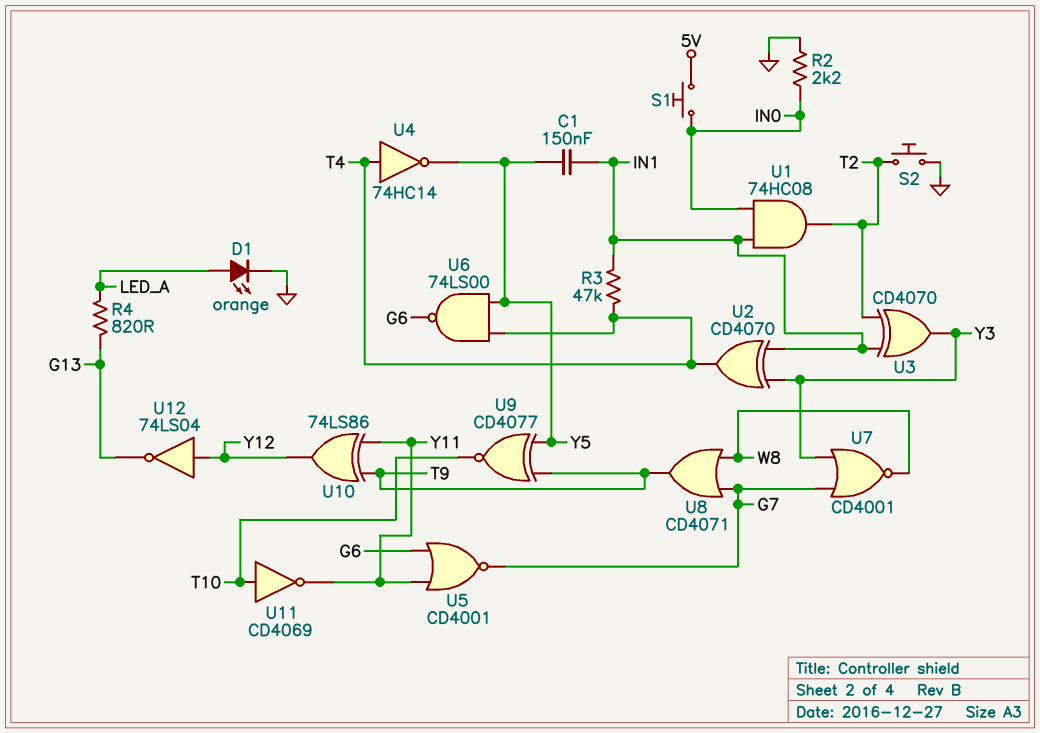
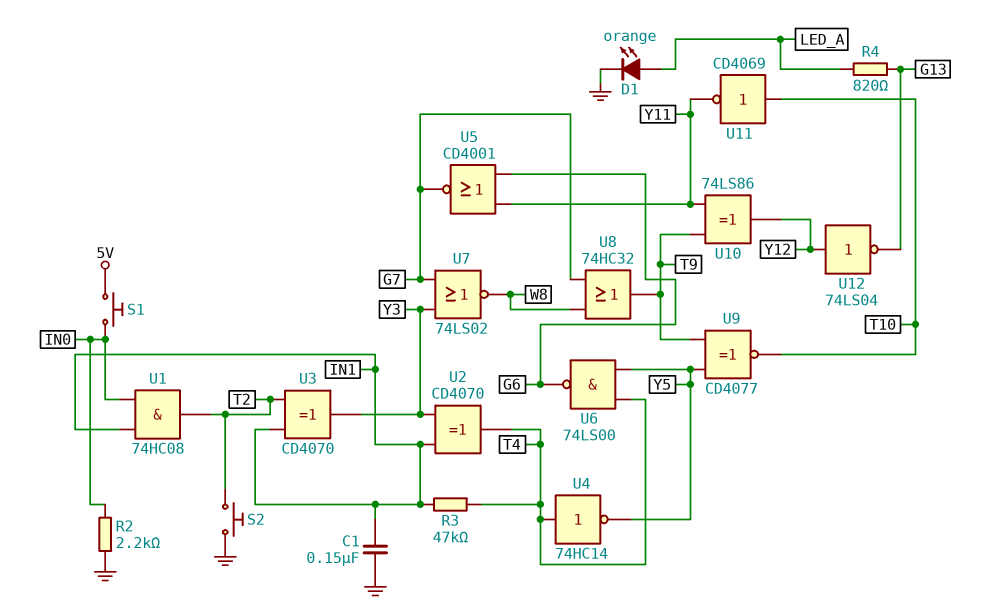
C1: 150nF (IN1, Y5) -> 150nF (GND, IN1)
U7: NOR CD4001 (in G7, in Y3, out W8) -> NOR 74LS02 (in G7, in Y3, out W8)
U8: OR CD4071 (in G7, in W8, out T9) -> OR 74HC32 (in G7, in W8, out T9)

